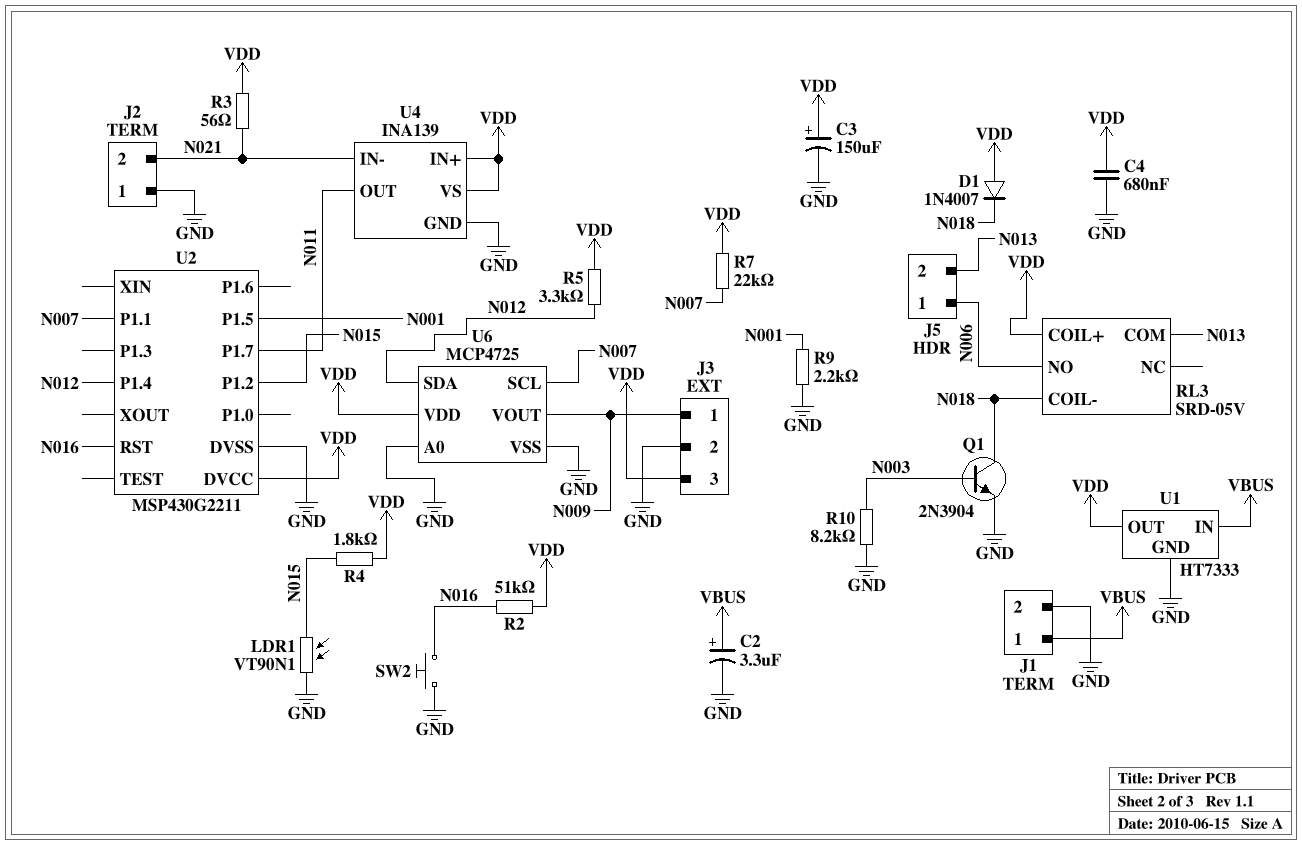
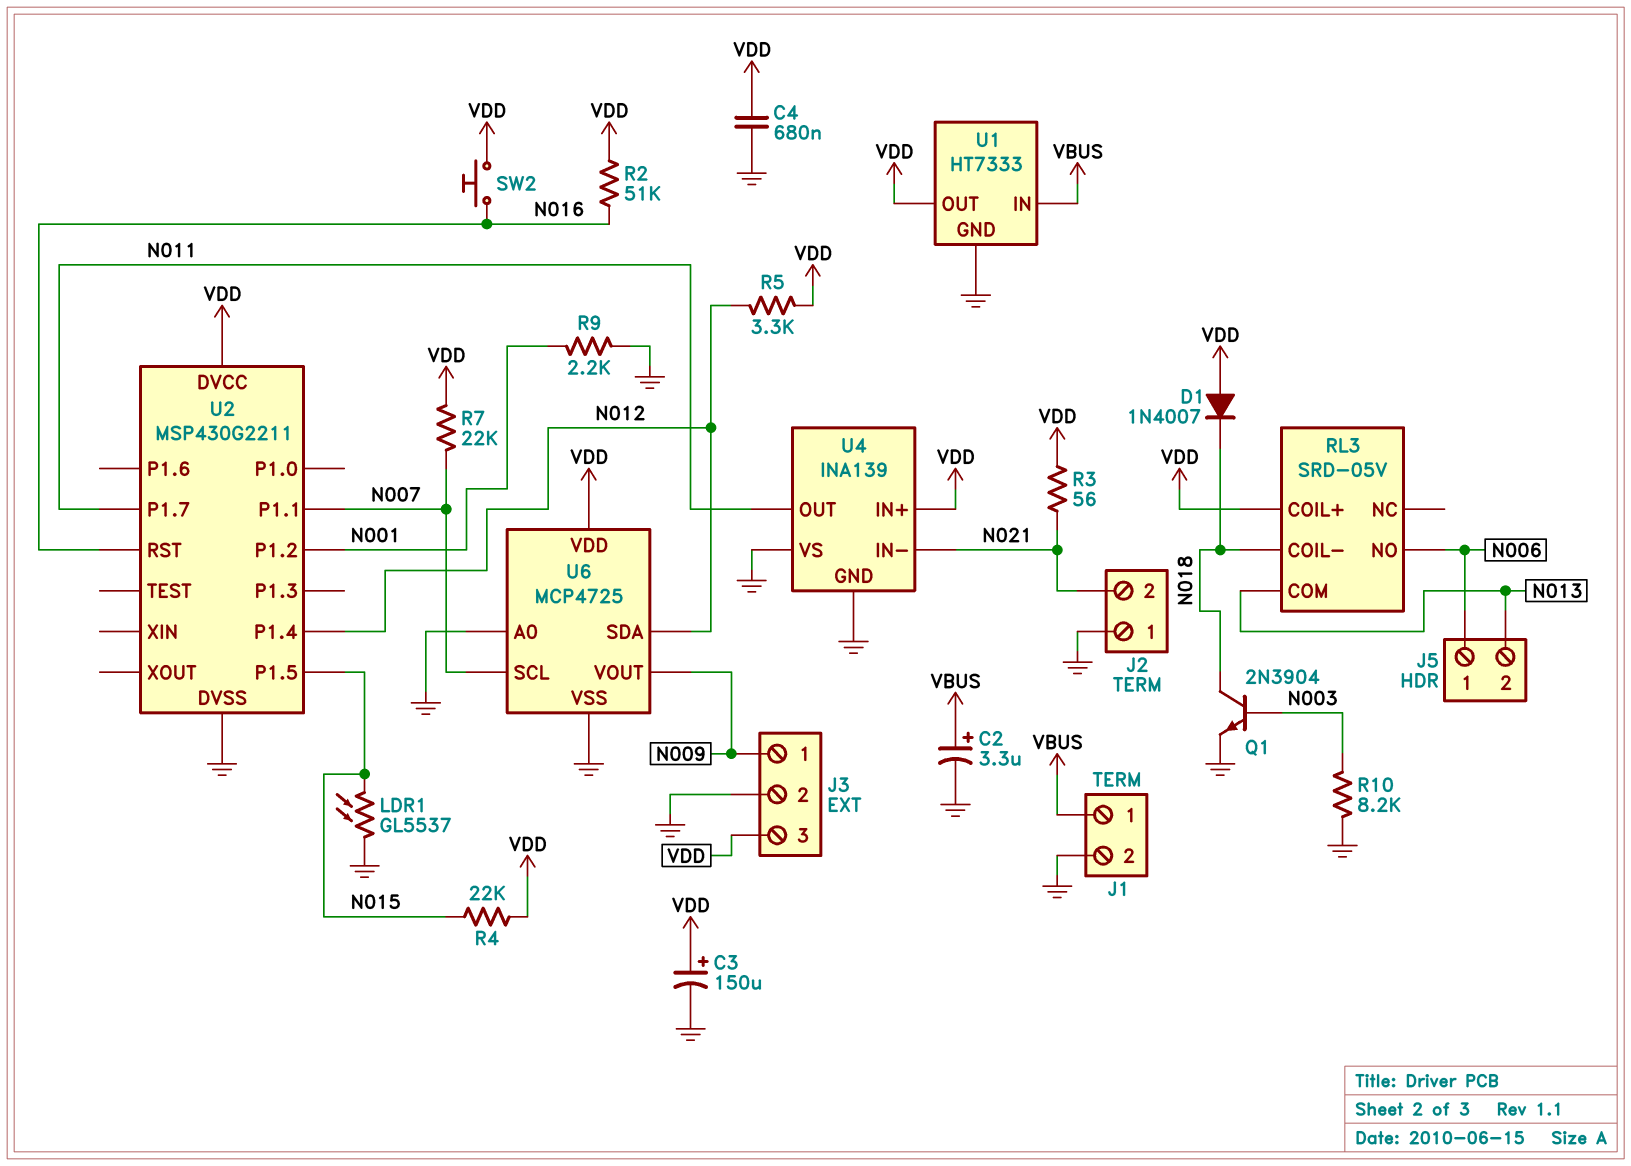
LDR1: VT90N1 (GND, N015) -> GL5537 (GND, N015)
R4: 1.8k (N015, VDD) -> 22k (N015, VDD)
SW2: button (GND, N016) -> button (N016, VDD)
U2 pin P1.2: N015 -> N001
U2 pin P1.5: N001 -> N015
U4 pin VS: VDD -> GND

